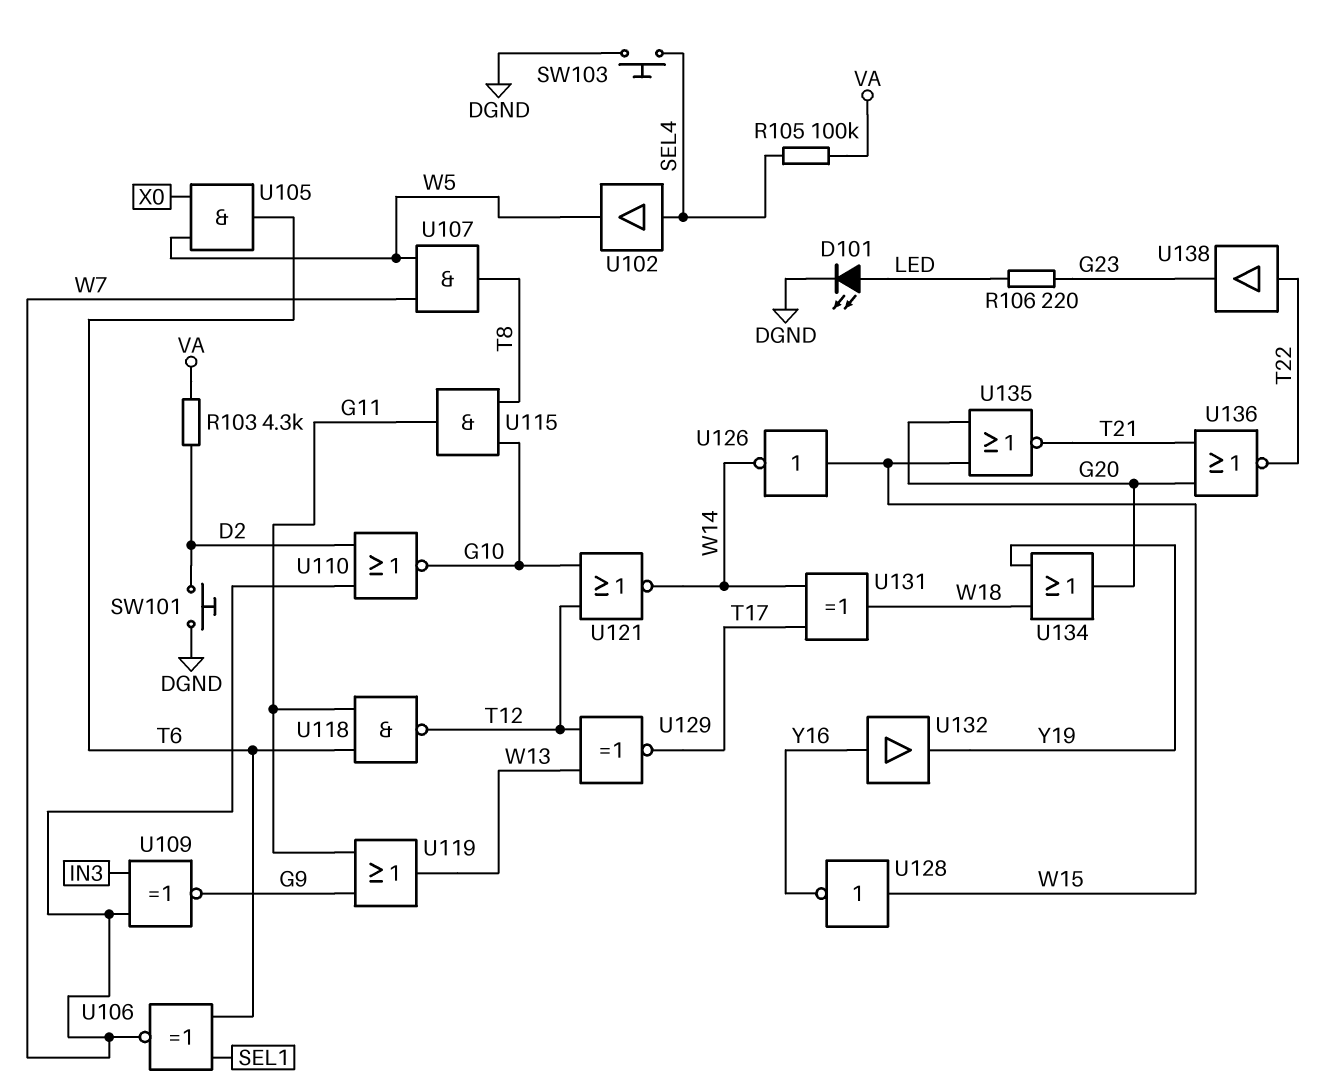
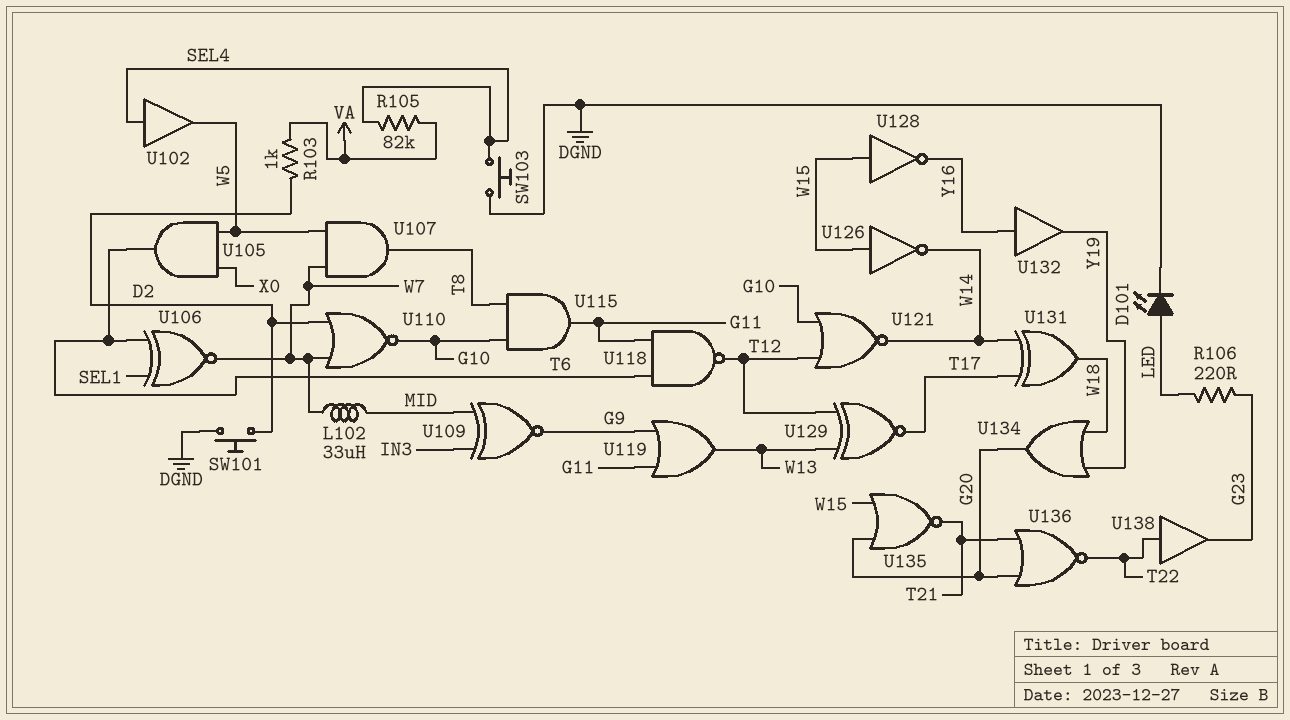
L102: none -> 33uH (MID, W7)
R103: 4.3k (D2, VA) -> 1k (D2, VA)
R105: 100k (SEL4, VA) -> 82k (SEL4, VA)
U109: XNOR (in IN3, in W7, out G9) -> XNOR (in IN3, in MID, out G9)

